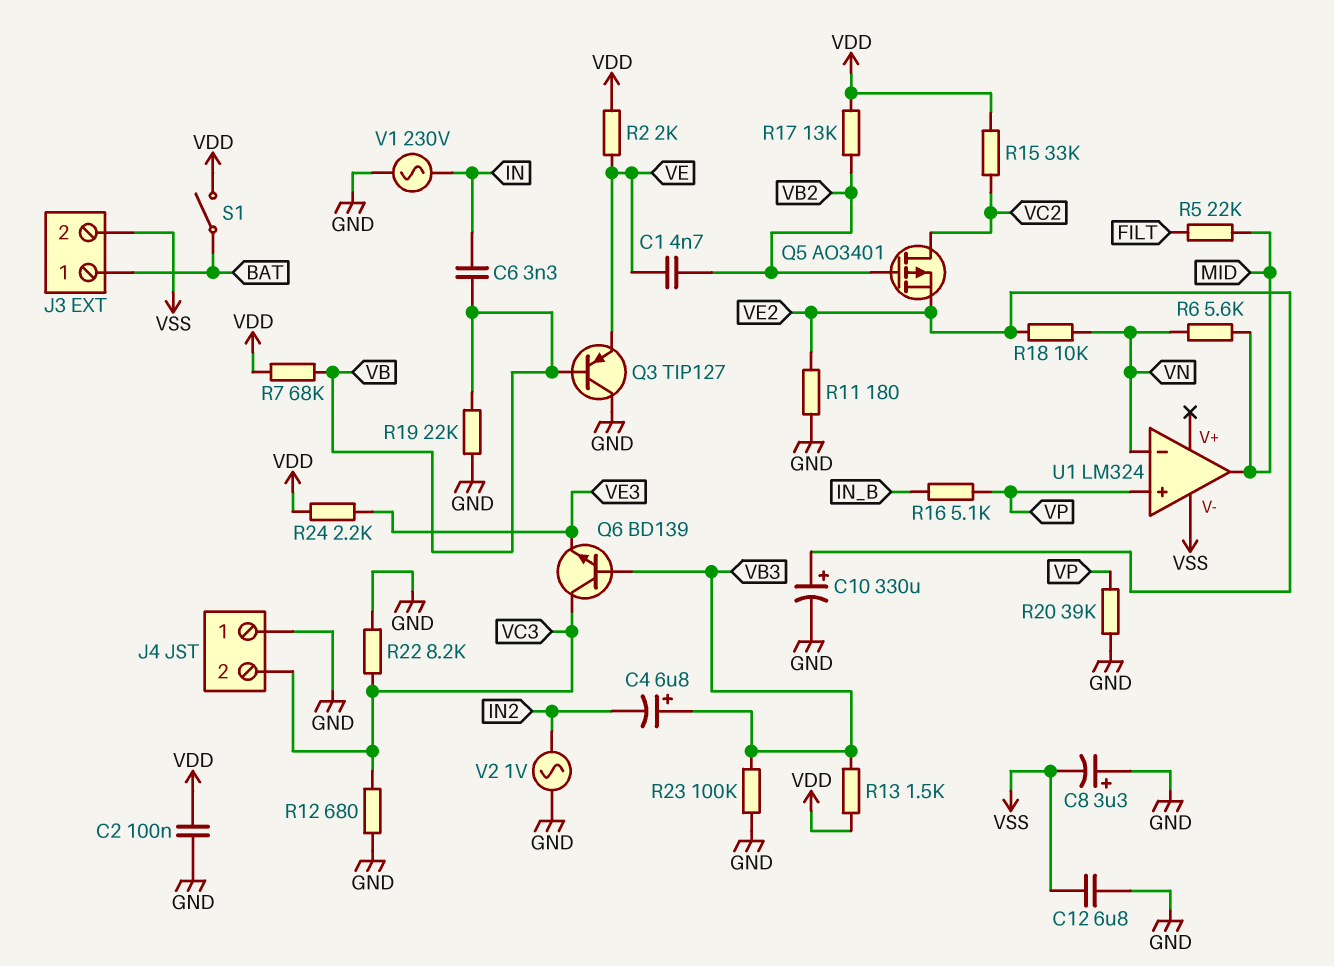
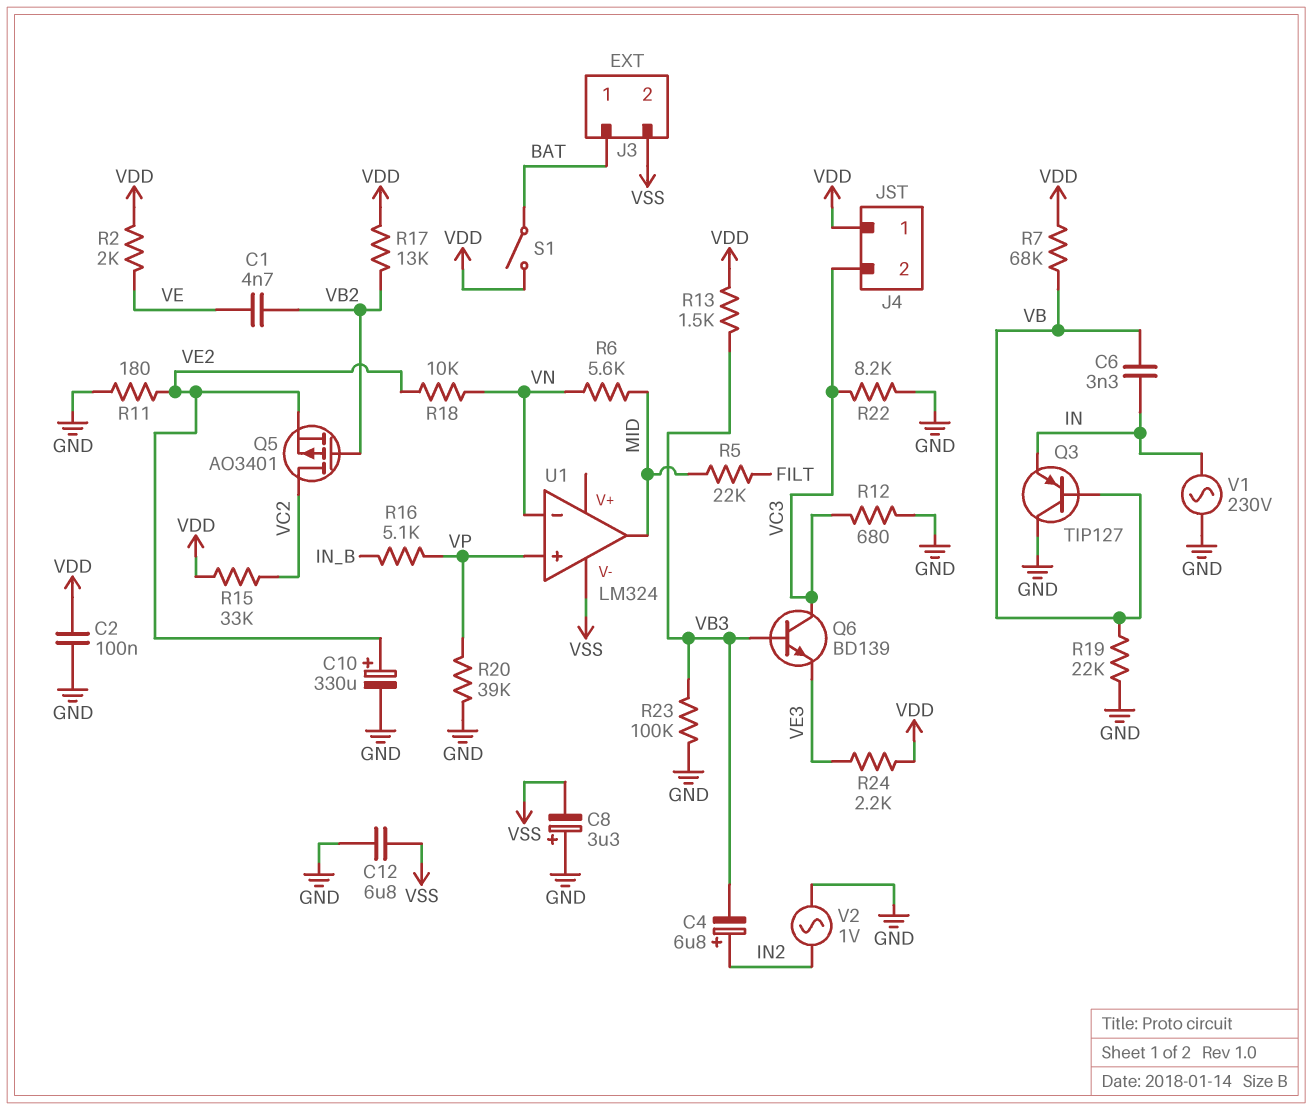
C4: 6.8uF (plus VB3, minus IN2) -> 6.8uF (plus IN2, minus VB3)
J4 pin 1: GND -> VDD
Q3: PNP TIP127 (B VB, C GND, E VE) -> PNP TIP127 (B VB, C GND, E IN)

